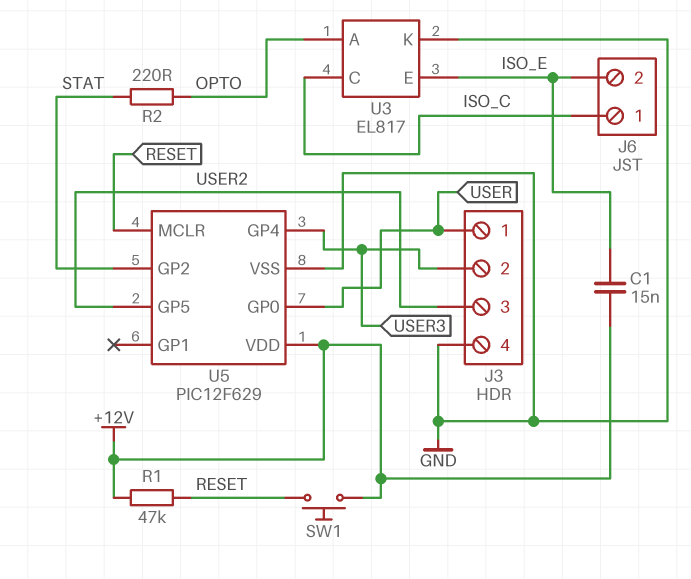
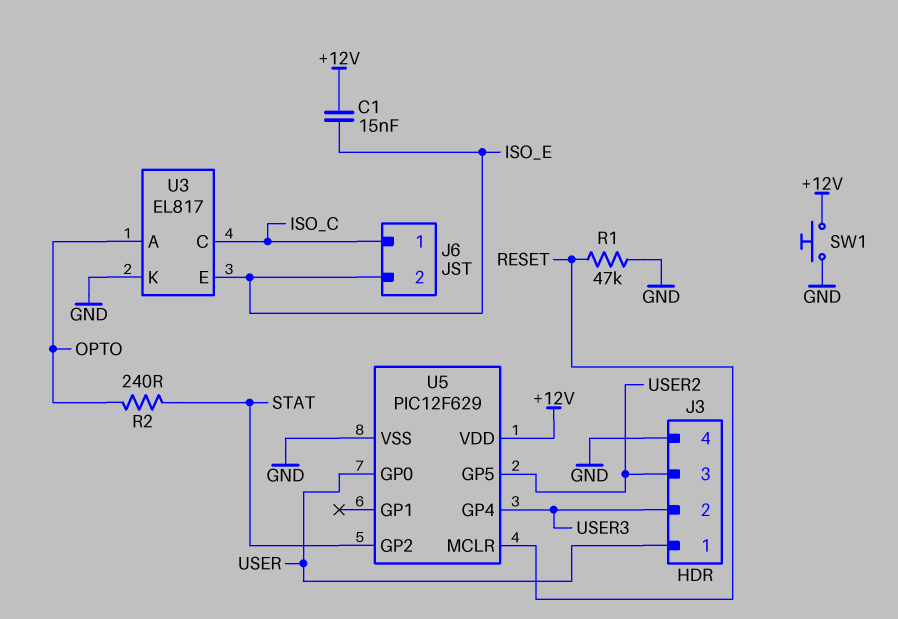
R1: 47k (+12V, RESET) -> 47k (GND, RESET)
R2: 220 (OPTO, STAT) -> 240 (OPTO, STAT)
SW1: button (+12V, RESET) -> button (+12V, GND)

